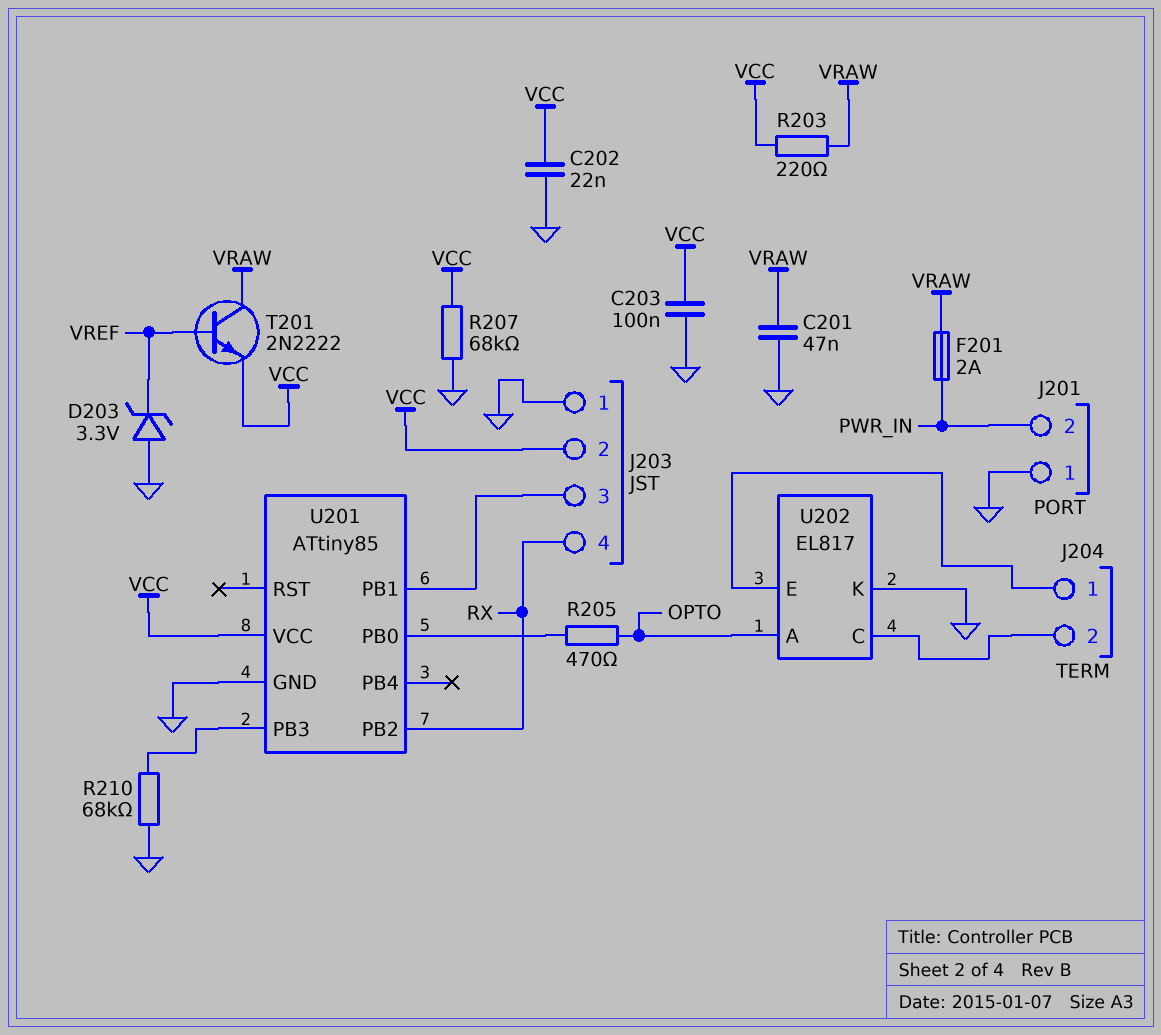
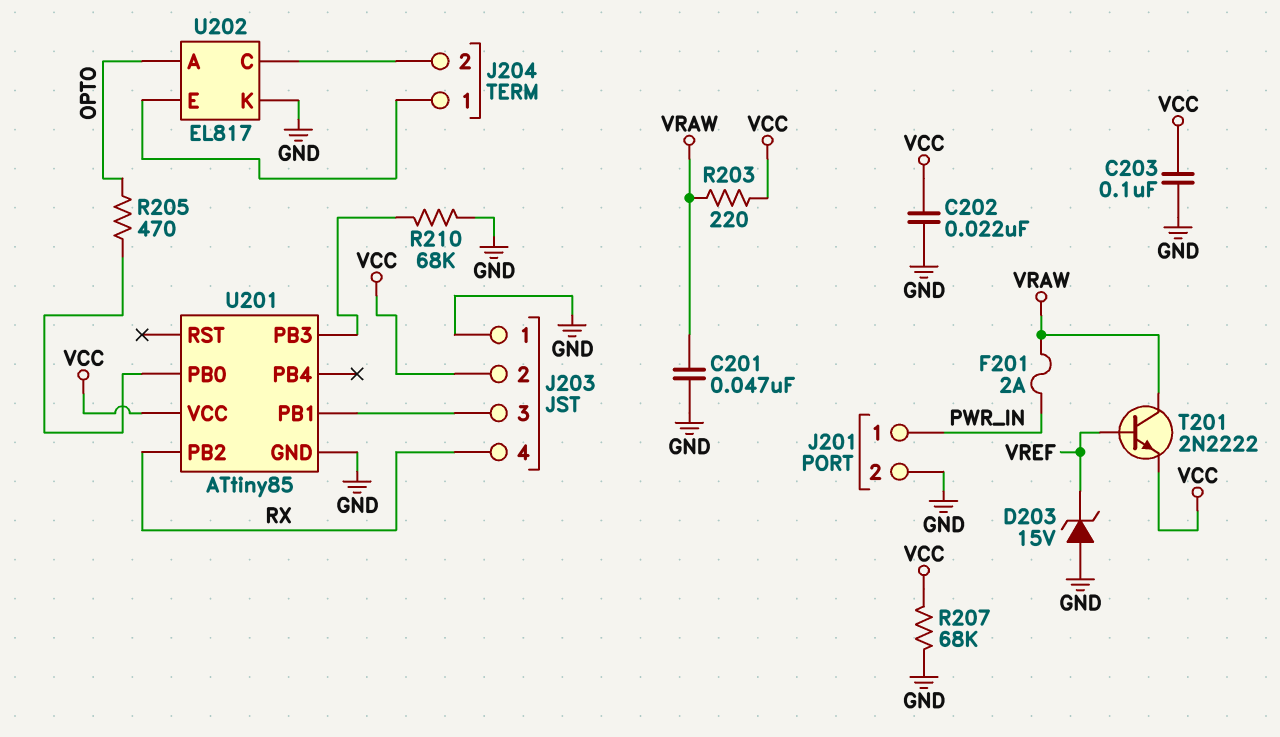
D203: zener 3.3V (A GND, K VREF) -> zener 15V (A GND, K VREF)
J201 pin 1: GND -> PWR_IN
J201 pin 2: PWR_IN -> GND

